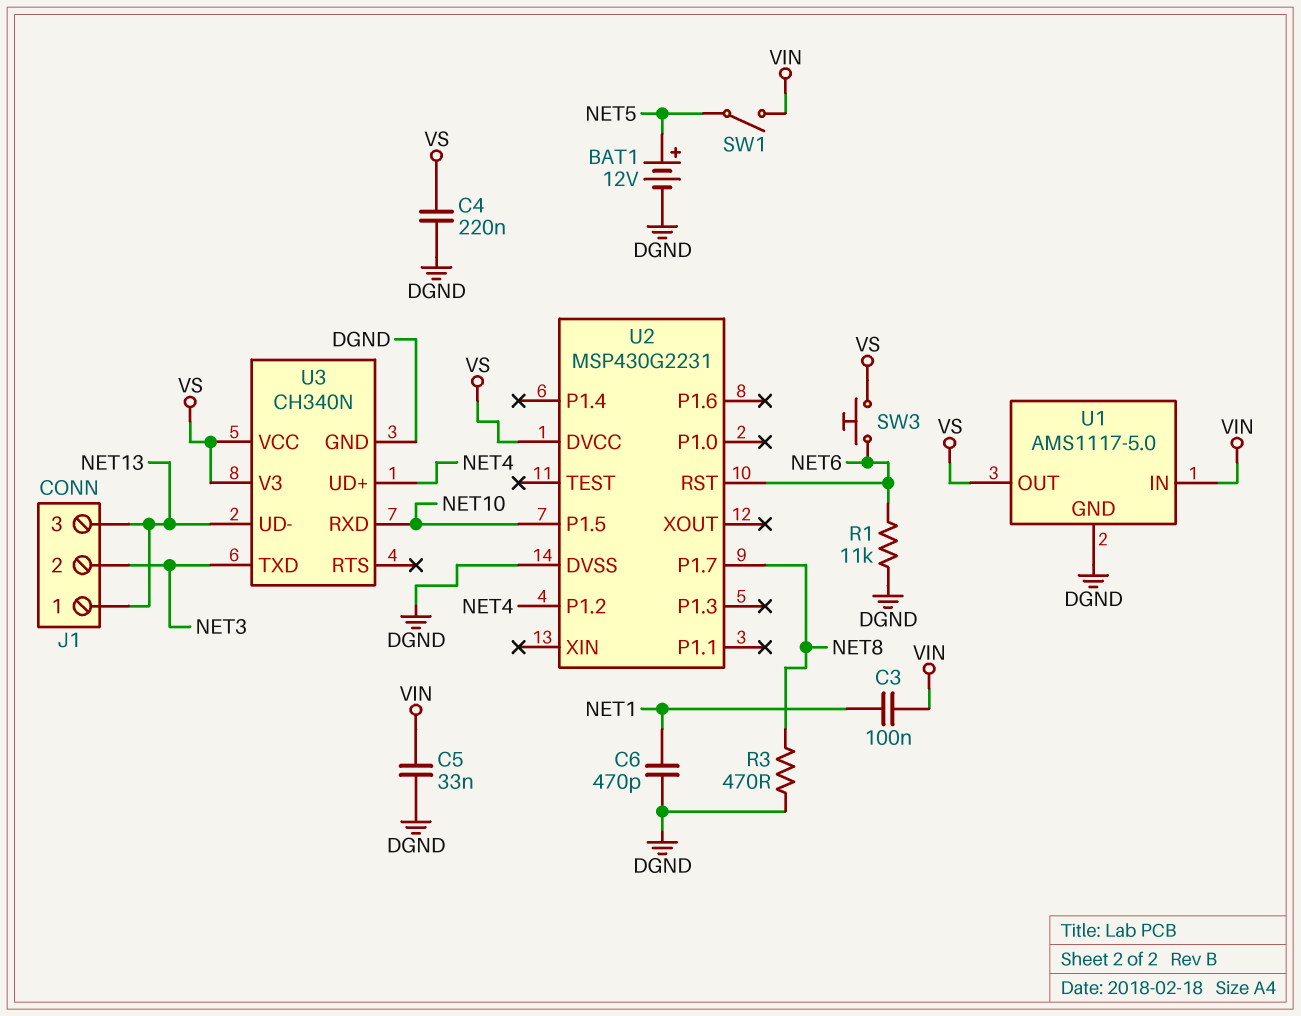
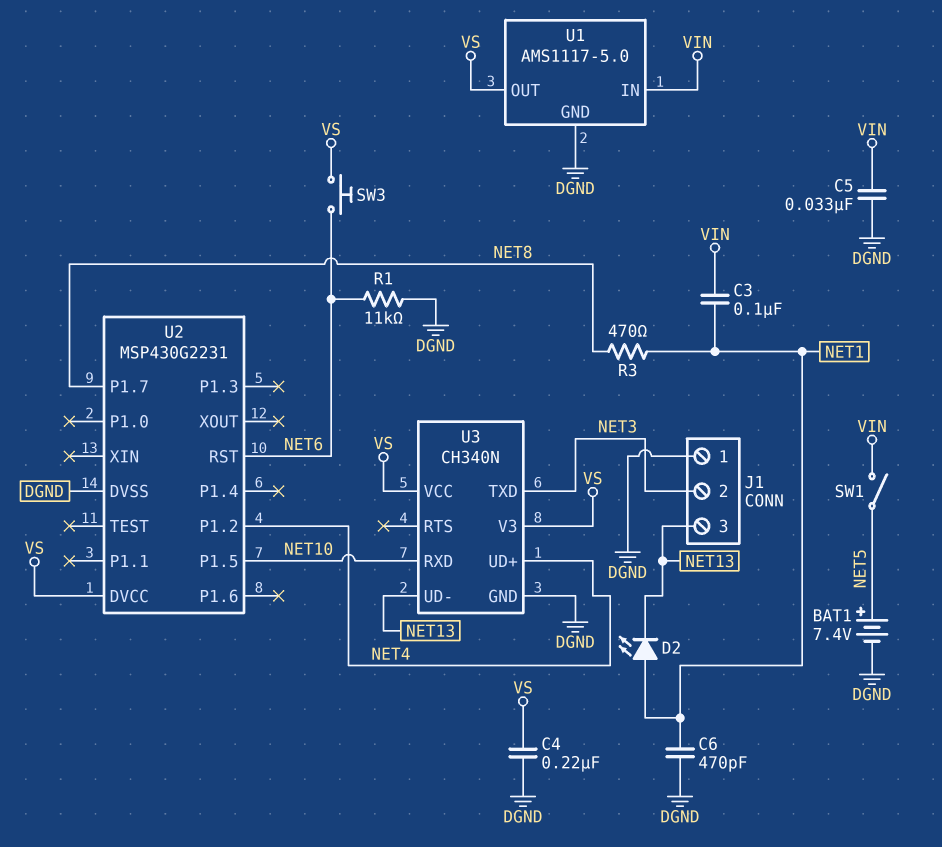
BAT1: 12V (plus NET5, minus DGND) -> 7.4V (plus NET5, minus DGND)
D2: none -> LED (A NET1, K NET13)
J1 pin 1: NET13 -> DGND
R3: 470 (DGND, NET8) -> 470 (NET1, NET8)

